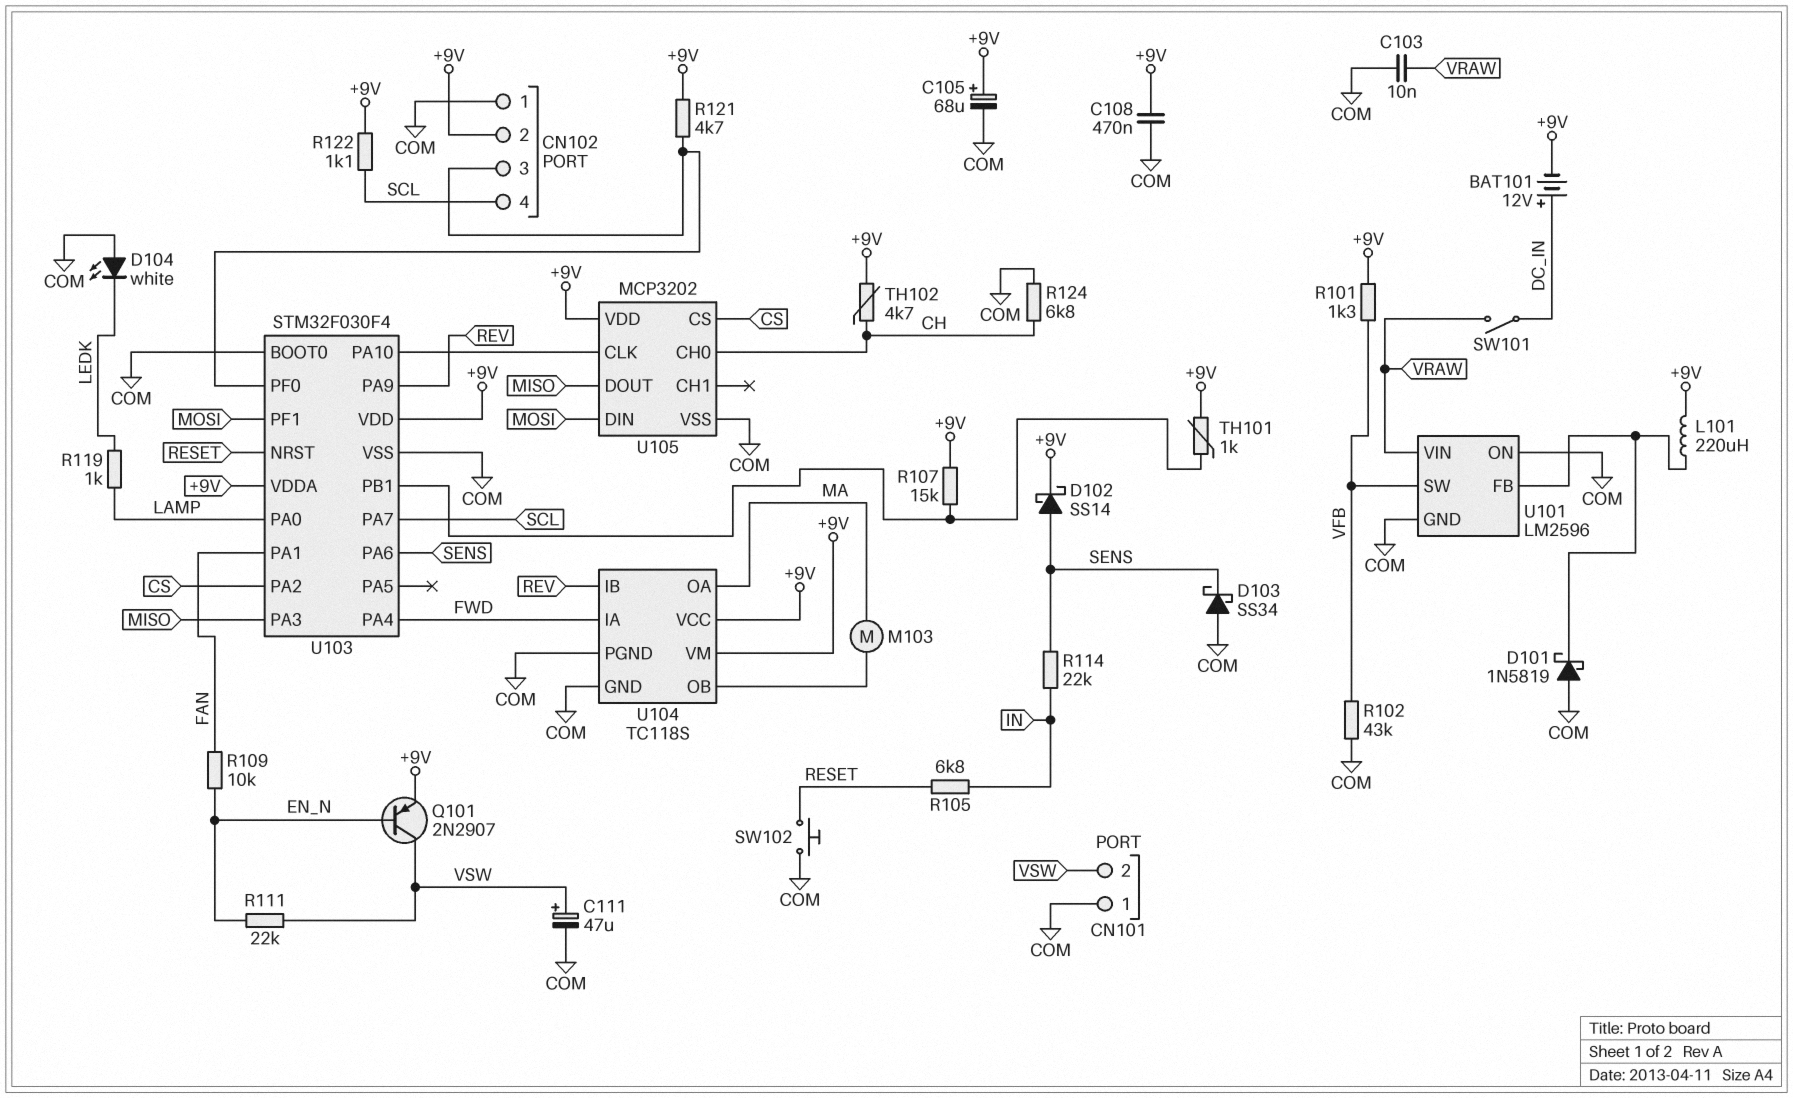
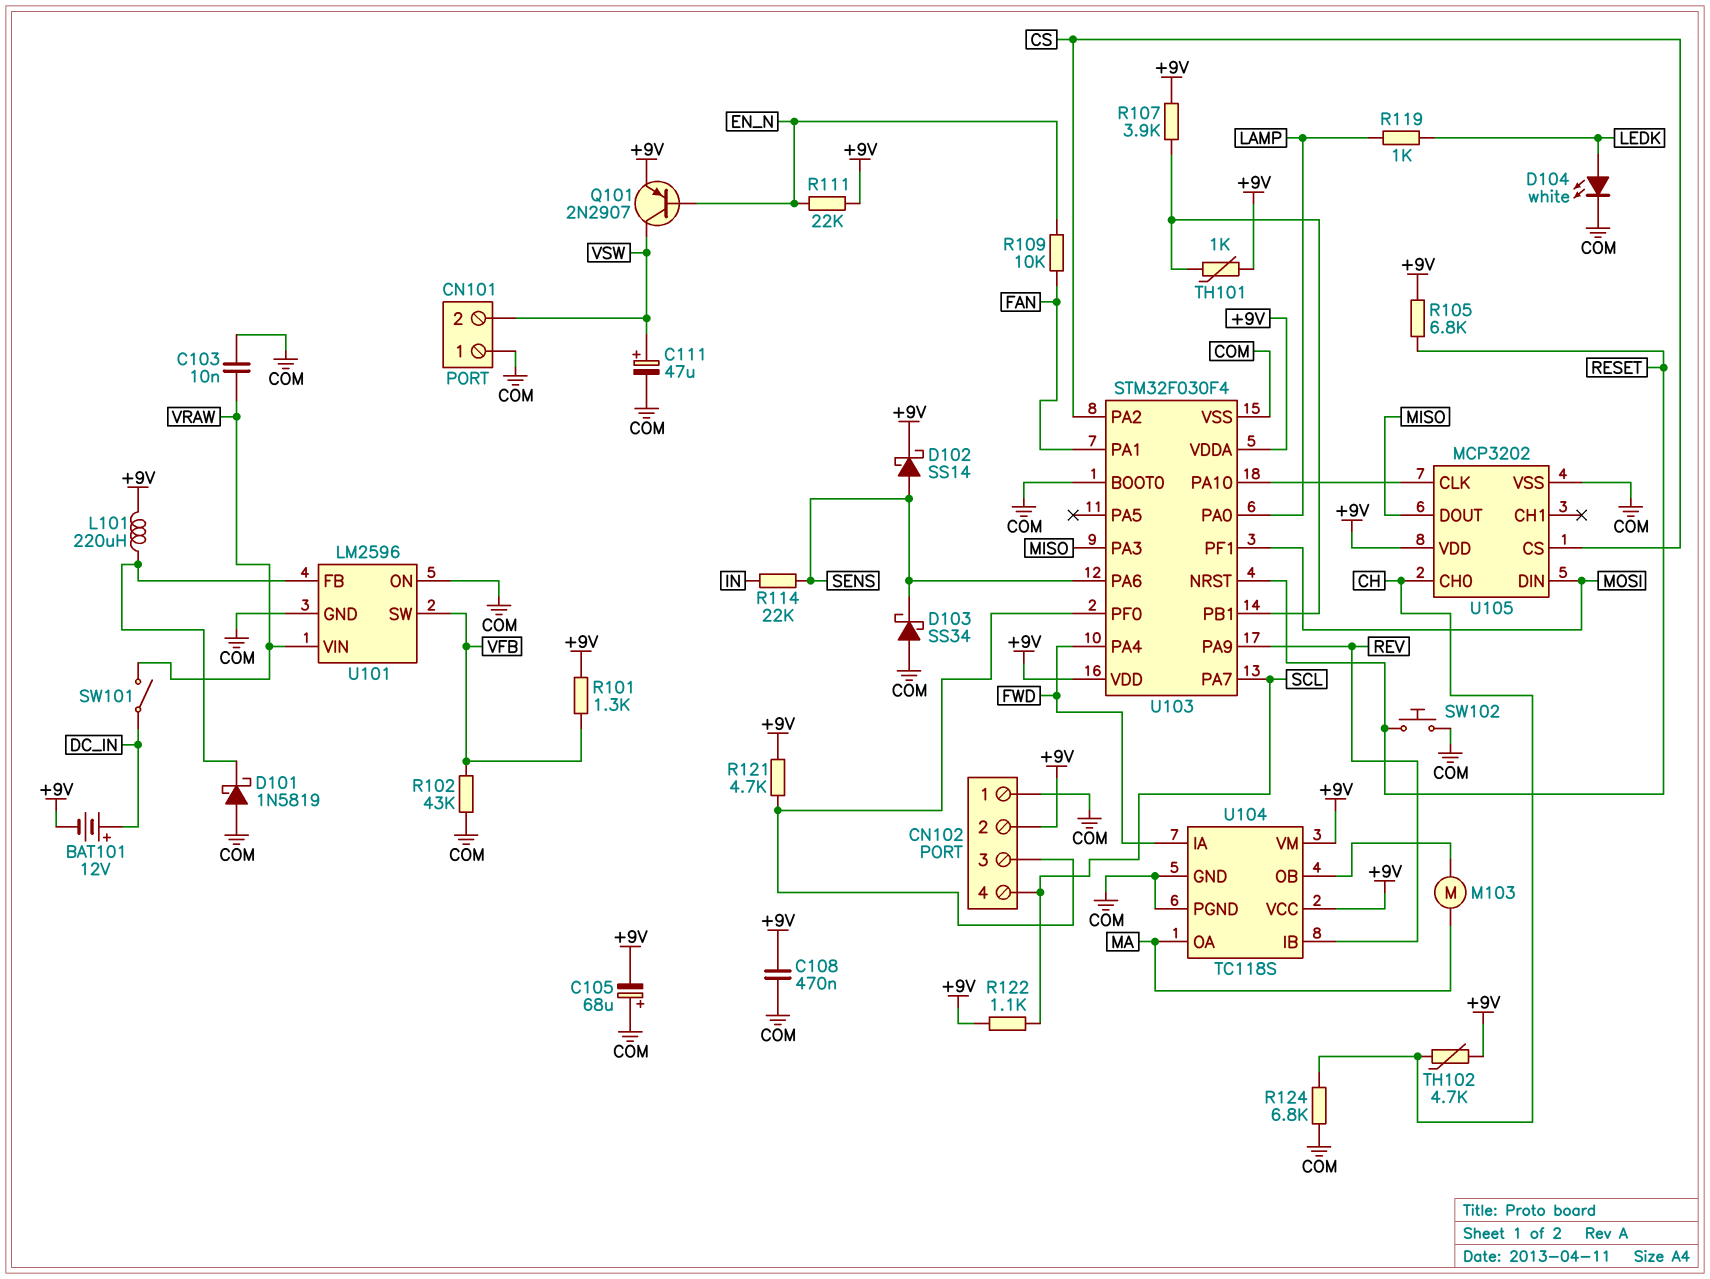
C105: 68uF (plus +9V, minus COM) -> 68uF (plus COM, minus +9V)
D104: LED white (A COM, K LEDK) -> LED white (A LEDK, K COM)
R105: 6.8k (IN, RESET) -> 6.8k (+9V, RESET)
R107: 15k (+9V, U103/PB1) -> 3.9k (+9V, U103/PB1)
R111: 22k (EN_N, VSW) -> 22k (+9V, EN_N)

